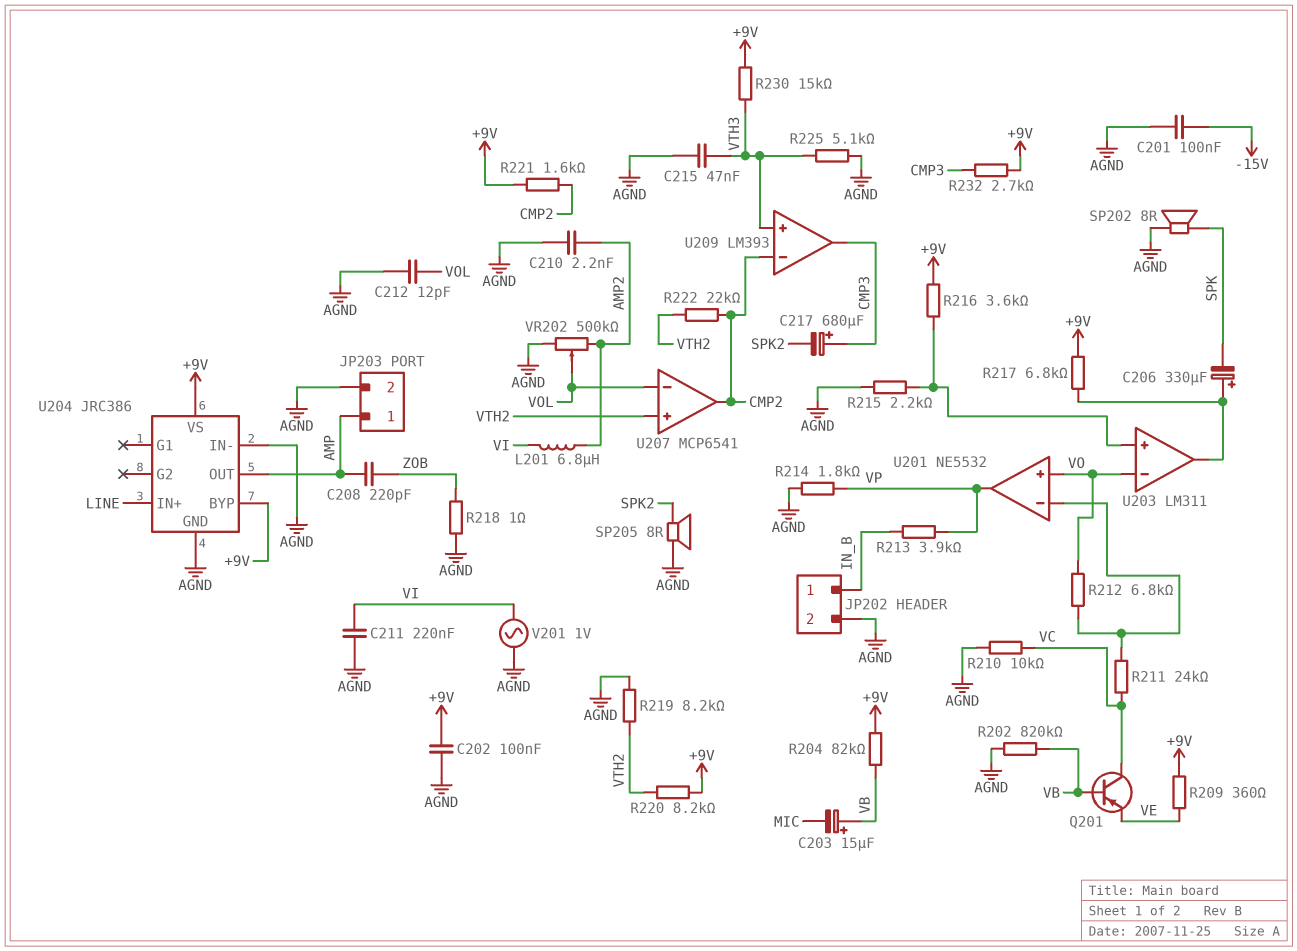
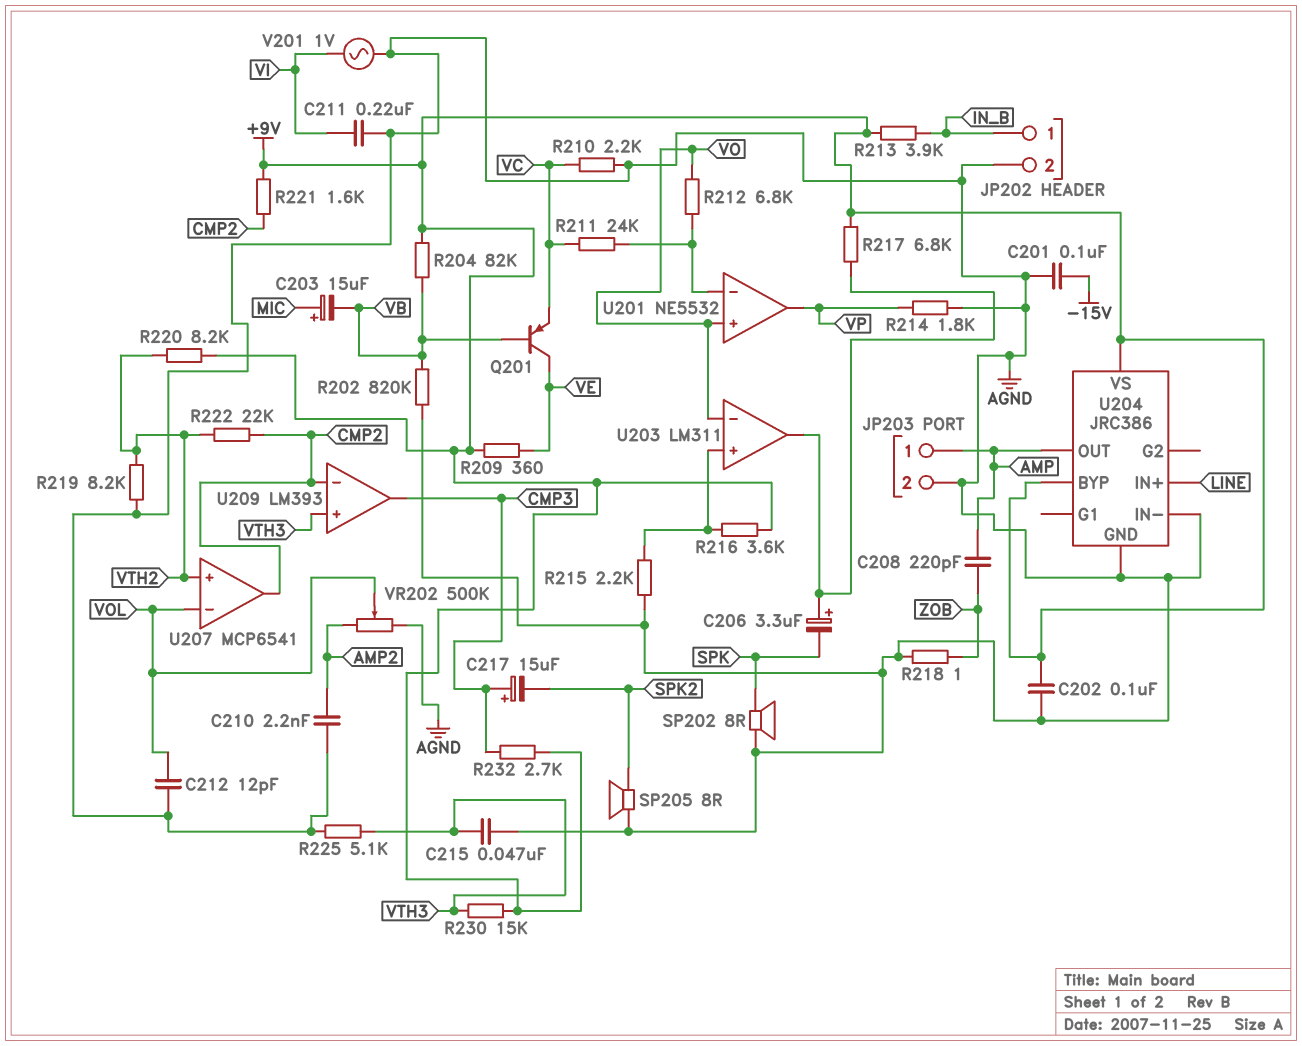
C203: 15uF (plus VB, minus MIC) -> 15uF (plus MIC, minus VB)
C206: 330uF (plus U203/out, minus SPK) -> 3.3uF (plus U203/out, minus SPK)
C217: 680uF (plus CMP3, minus SPK2) -> 15uF (plus CMP3, minus SPK2)
L201: 6.8uH (AMP2, VI) -> none
Q201: PNP (B VB, C VC, E VE) -> PNP (B VB, C VE, E VC)
R210: 10k (AGND, VC) -> 2.2k (AGND, VC)
R213: 3.9k (IN_B, VP) -> 3.9k (+9V, IN_B)

